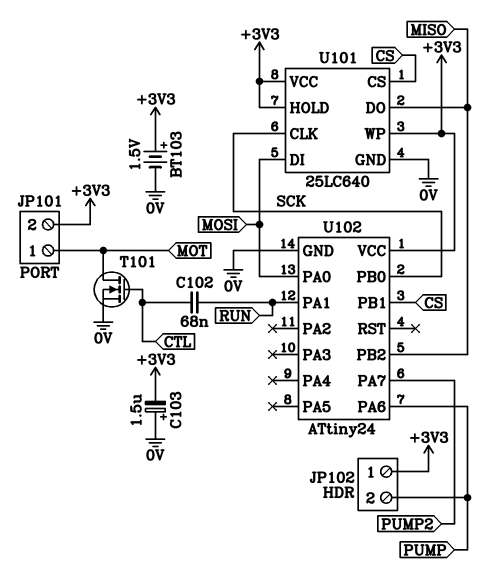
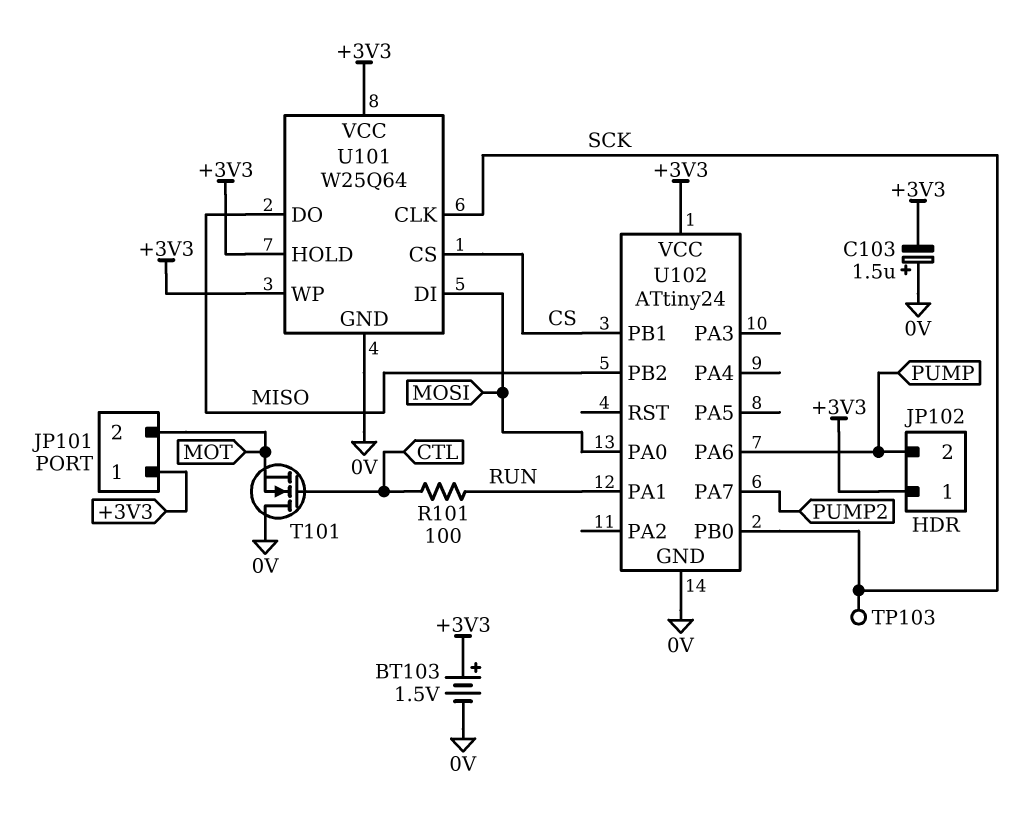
C102: 68nF (CTL, RUN) -> none
JP101 pin 1: MOT -> +3V3
JP101 pin 2: +3V3 -> MOT
R101: none -> 100 (CTL, RUN)
T101: NMOS (G CTL, D MOT, S 0V) -> NMOS (G CTL, D 0V, S MOT)
TP103: none -> test point (SCK)
U101: 25LC640 -> W25Q64

